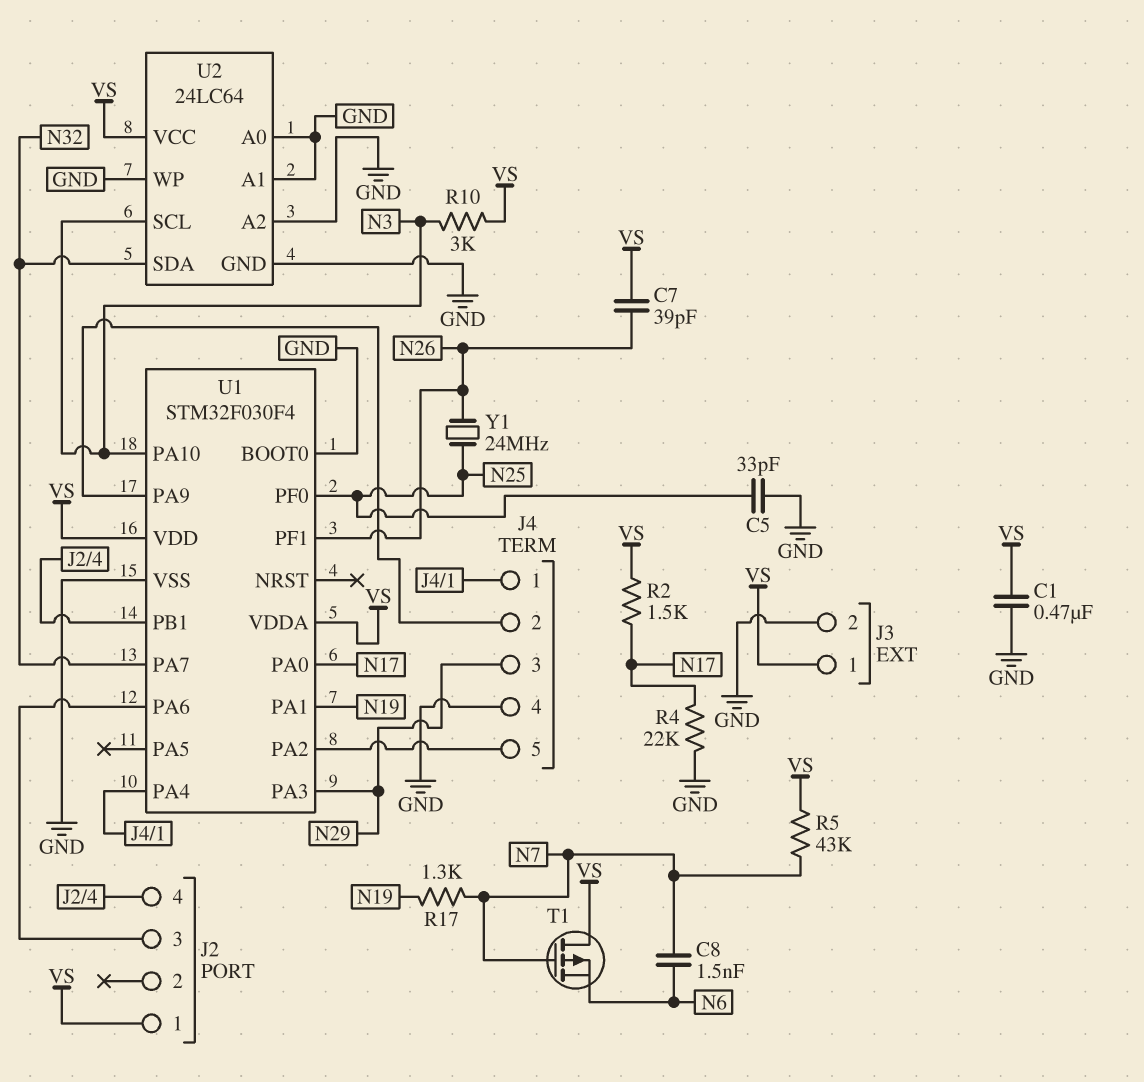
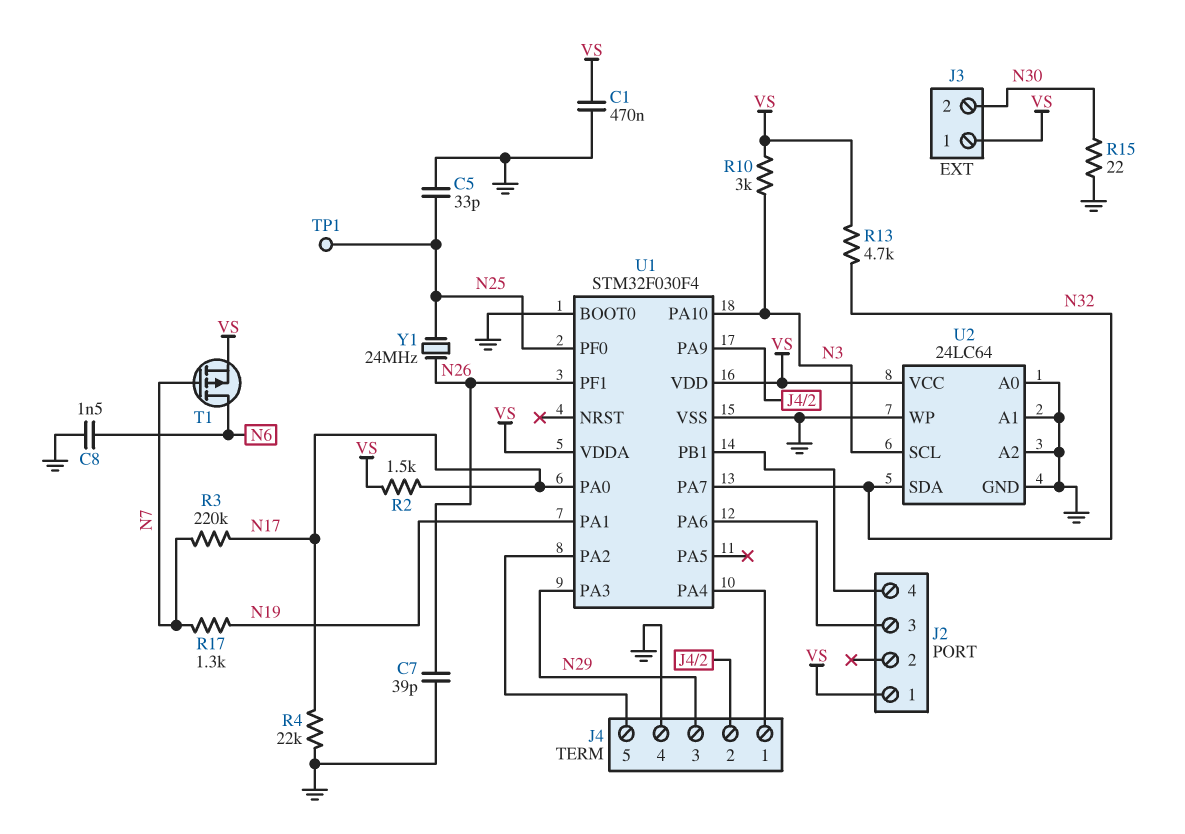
C7: 39pF (N26, VS) -> 39pF (GND, N26)
C8: 1.5nF (N6, N7) -> 1.5nF (GND, N6)
J3 pin 2: GND -> N30
R3: none -> 220k (N7, N17)
R5: 43k (N7, VS) -> none
R13: none -> 4.7k (N32, VS)
R15: none -> 22 (GND, N30)
T1: PMOS (G N7, D VS, S N6) -> PMOS (G N7, D N6, S VS)
TP1: none -> test point (N25)

